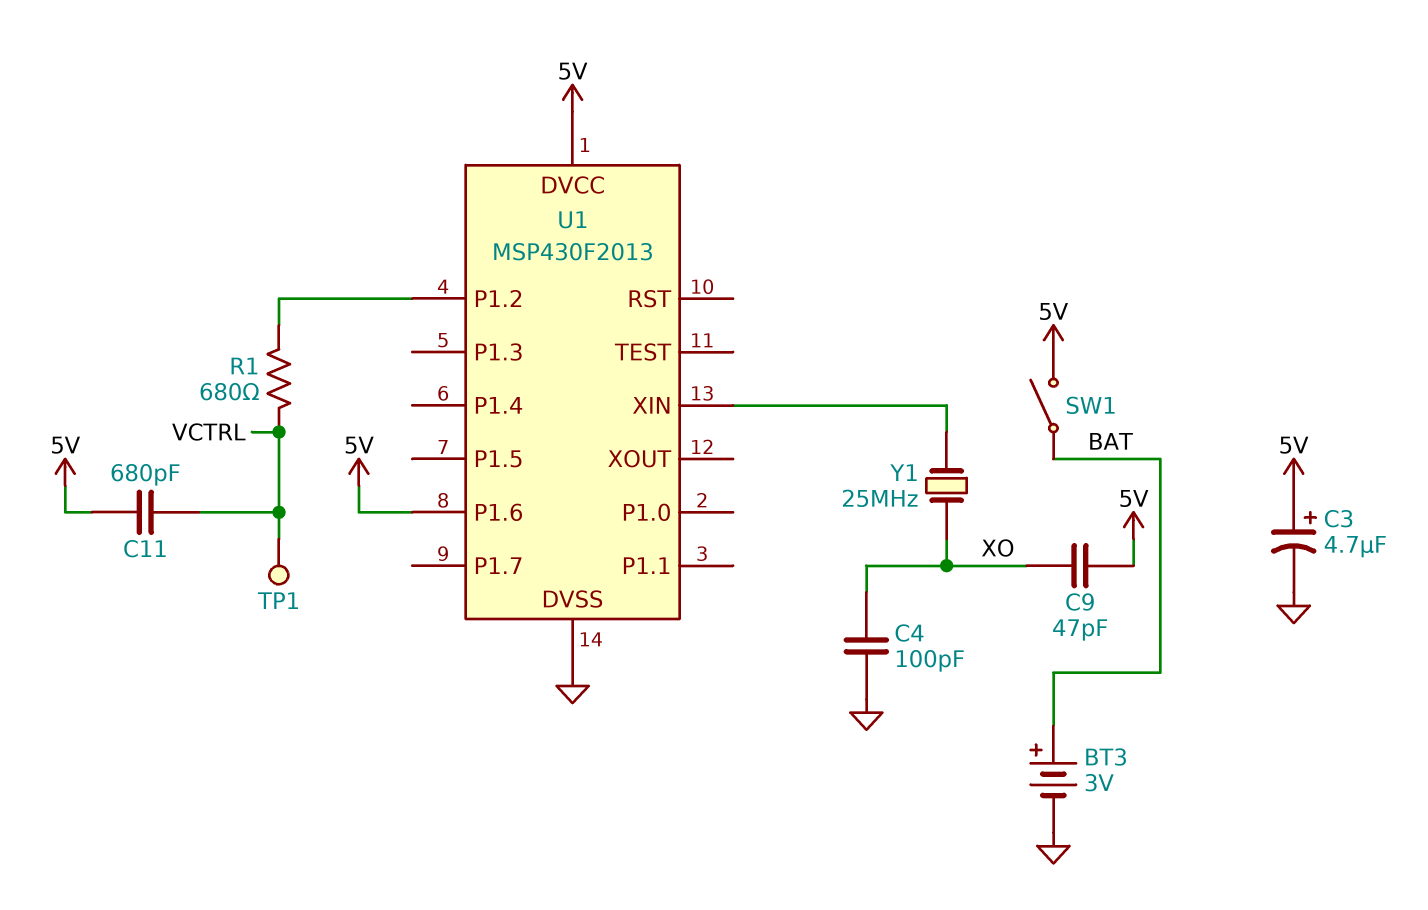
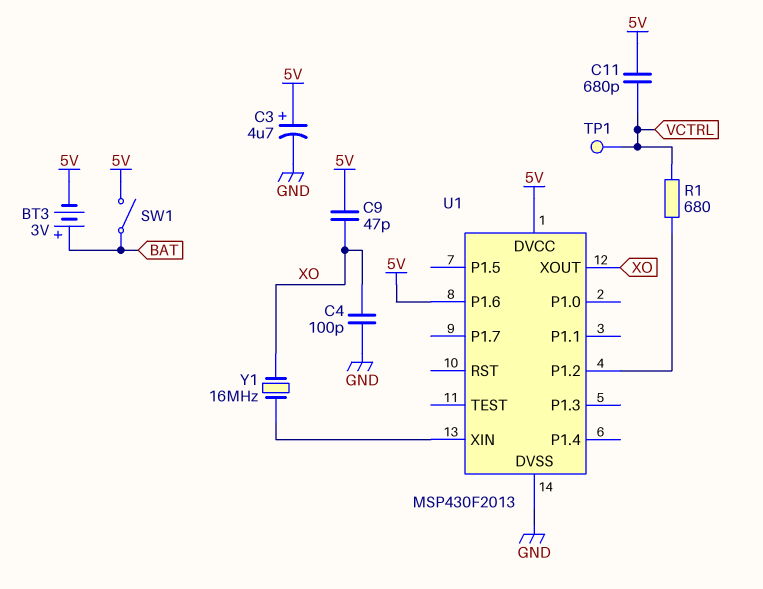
BT3: 3V (plus BAT, minus GND) -> 3V (plus BAT, minus 5V)
U1 pin XOUT: none -> XO
Y1: 25MHz (U1/XIN, XO) -> 16MHz (U1/XIN, XO)

